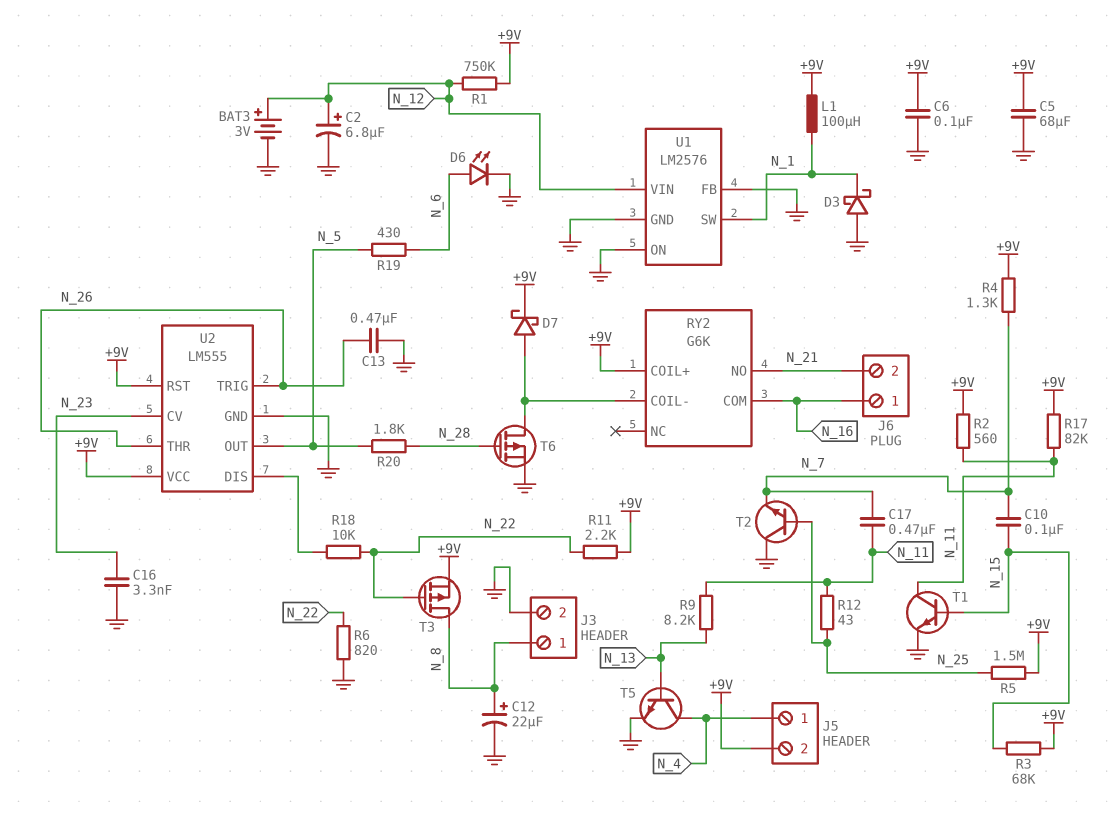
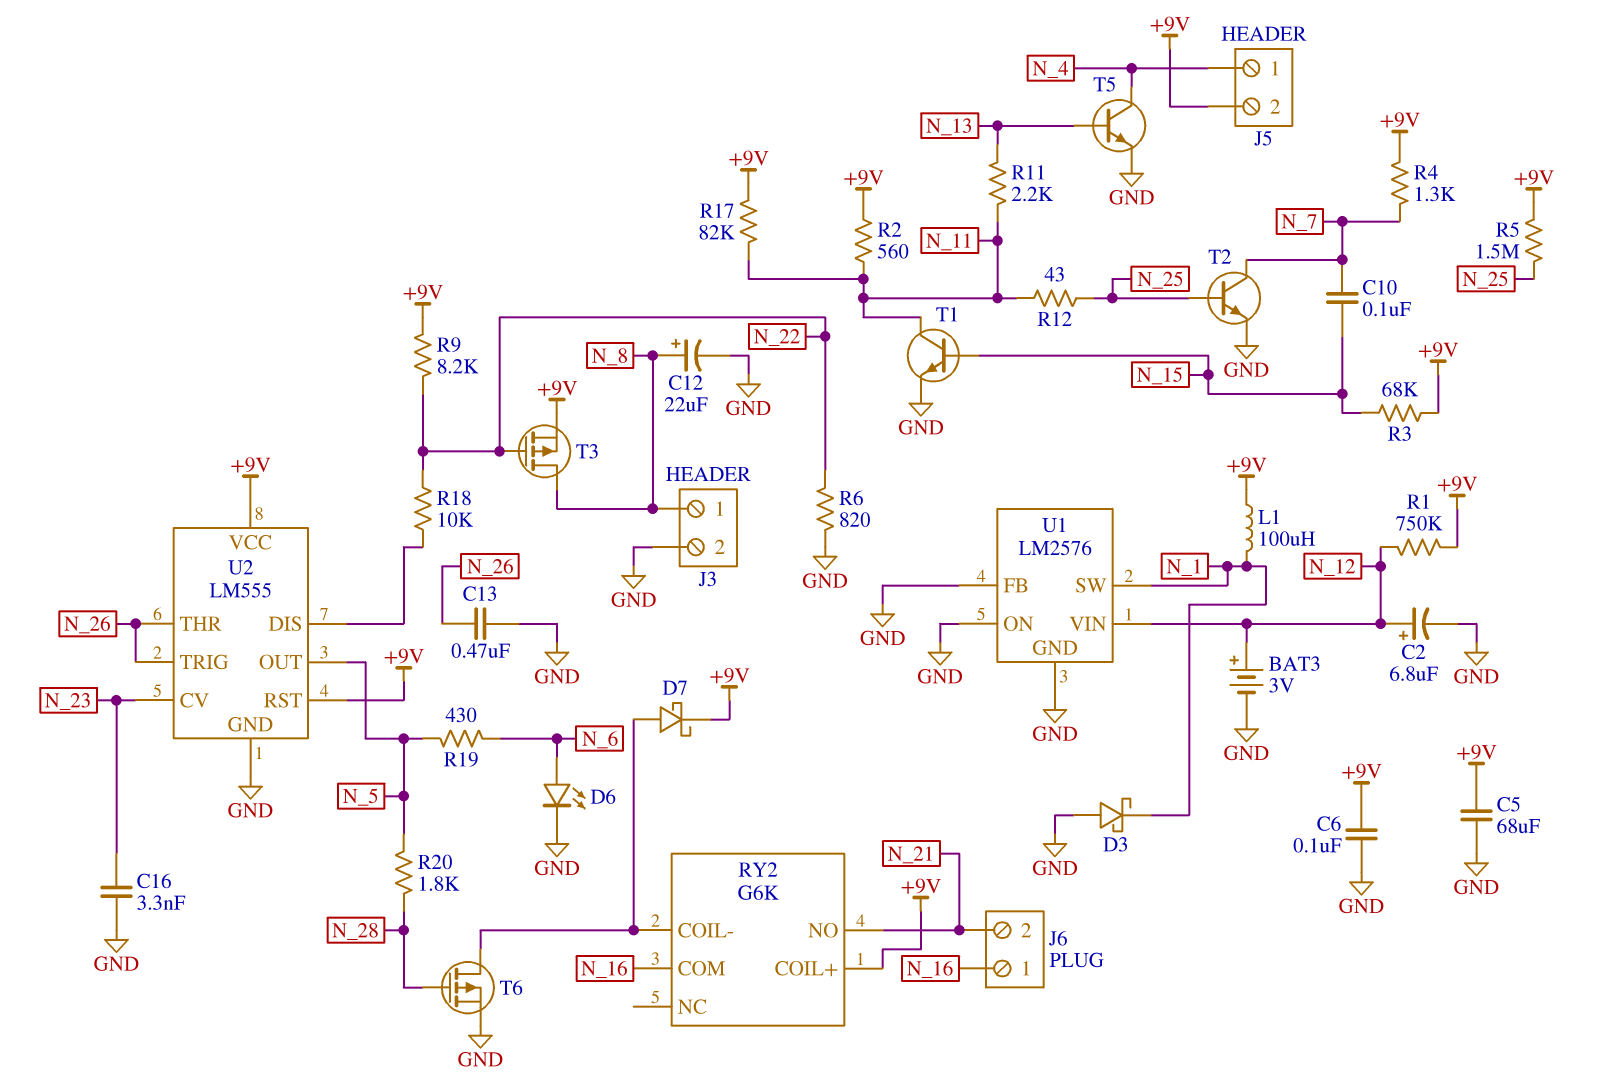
C17: 470nF (N_7, N_11) -> none
R9: 8.2k (N_11, N_13) -> 8.2k (+9V, N_22)
R11: 2.2k (+9V, N_22) -> 2.2k (N_11, N_13)
T2: NPN (B N_25, C GND, E N_7) -> NPN (B N_25, C N_7, E GND)

